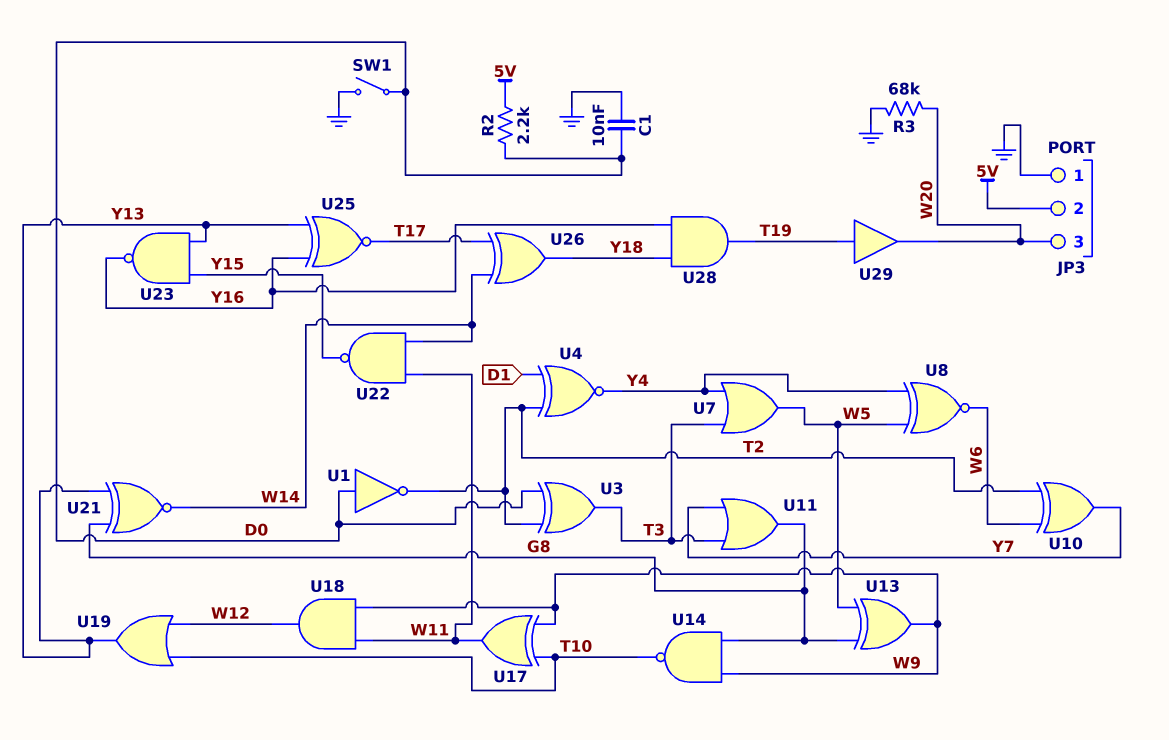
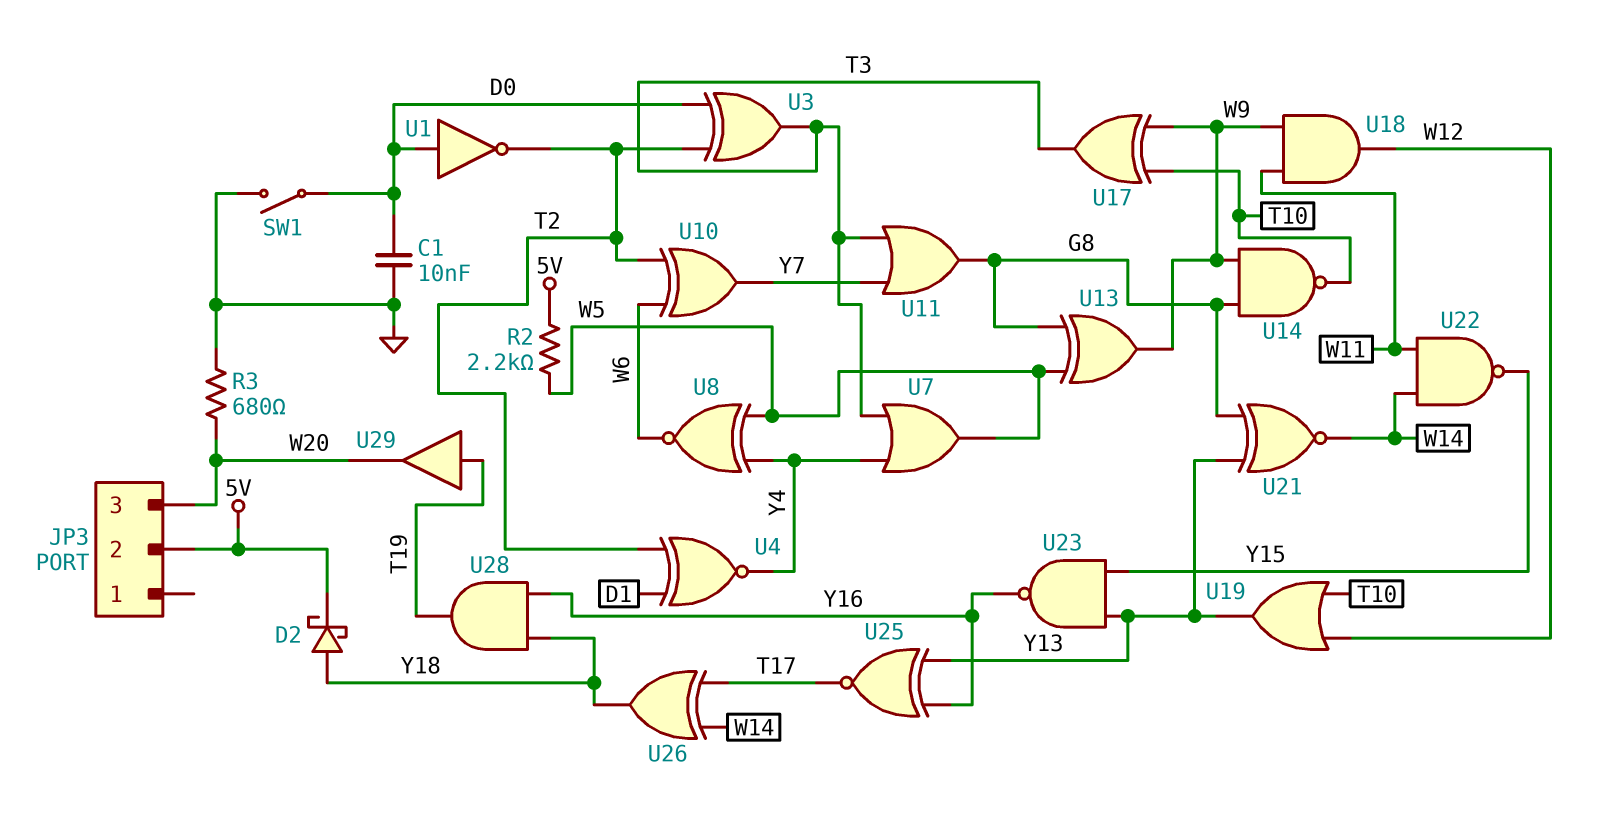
D2: none -> schottky (A Y18, K 5V)
JP3 pin 1: GND -> none
R2: 2.2k (5V, D0) -> 2.2k (5V, W5)
R3: 68k (GND, W20) -> 680 (GND, W20)
U17: XOR (in T10, in W9, out W11) -> XOR (in T10, in W9, out T3)

